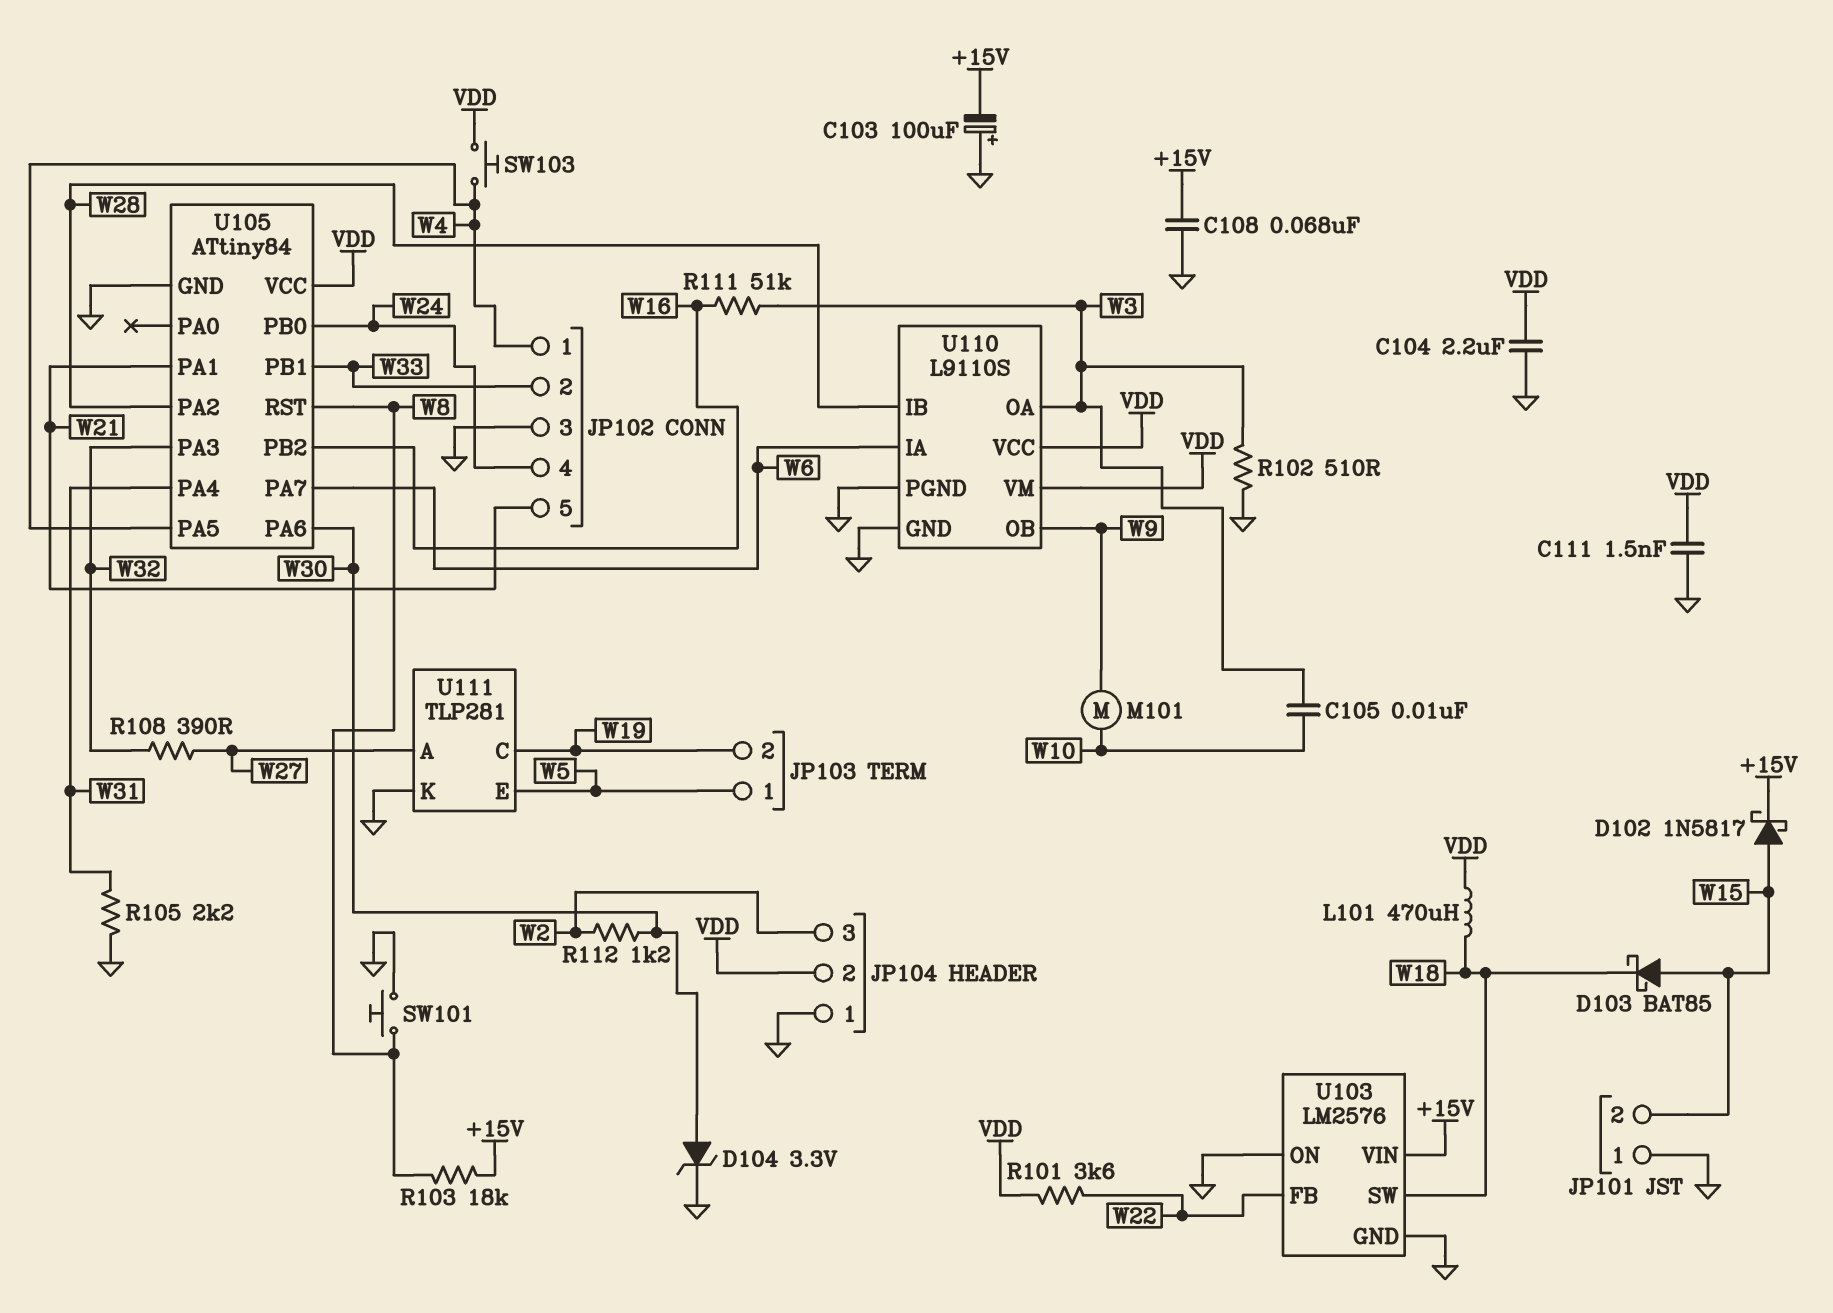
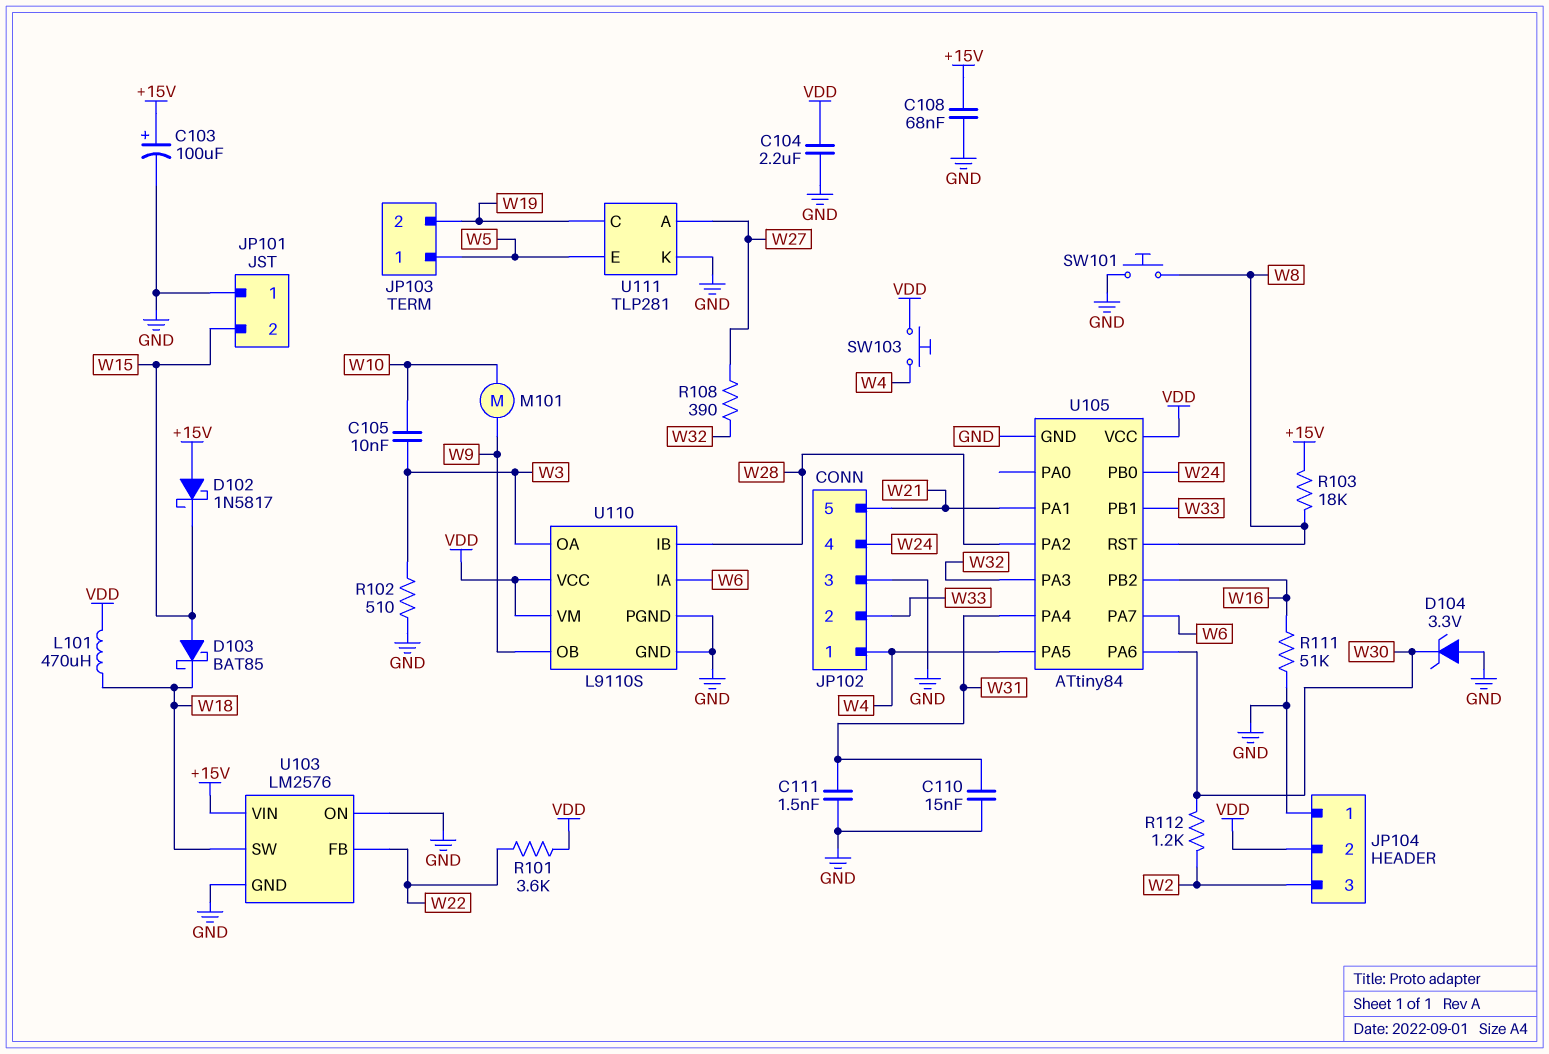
C103: 100uF (plus GND, minus +15V) -> 100uF (plus +15V, minus GND)
C110: none -> 15nF (GND, W31)
C111: 1.5nF (GND, VDD) -> 1.5nF (GND, W31)
D102: schottky 1N5817 (A W15, K +15V) -> schottky 1N5817 (A +15V, K W15)
D104: zener 3.3V (A W30, K GND) -> zener 3.3V (A GND, K W30)
R105: 2.2k (GND, W31) -> none
R111: 51k (W3, W16) -> 51k (GND, W16)

